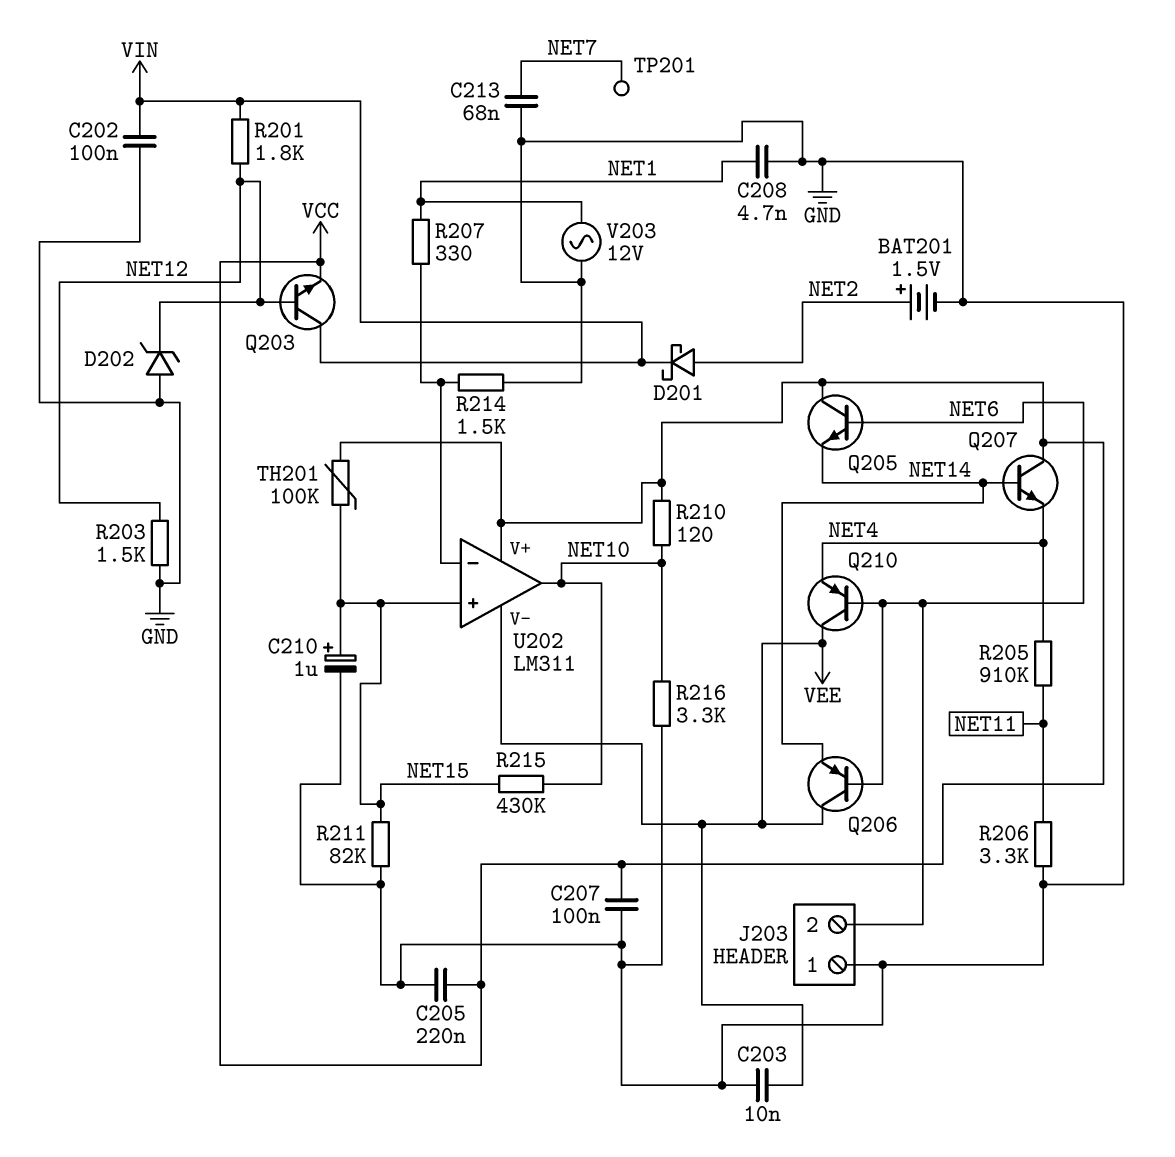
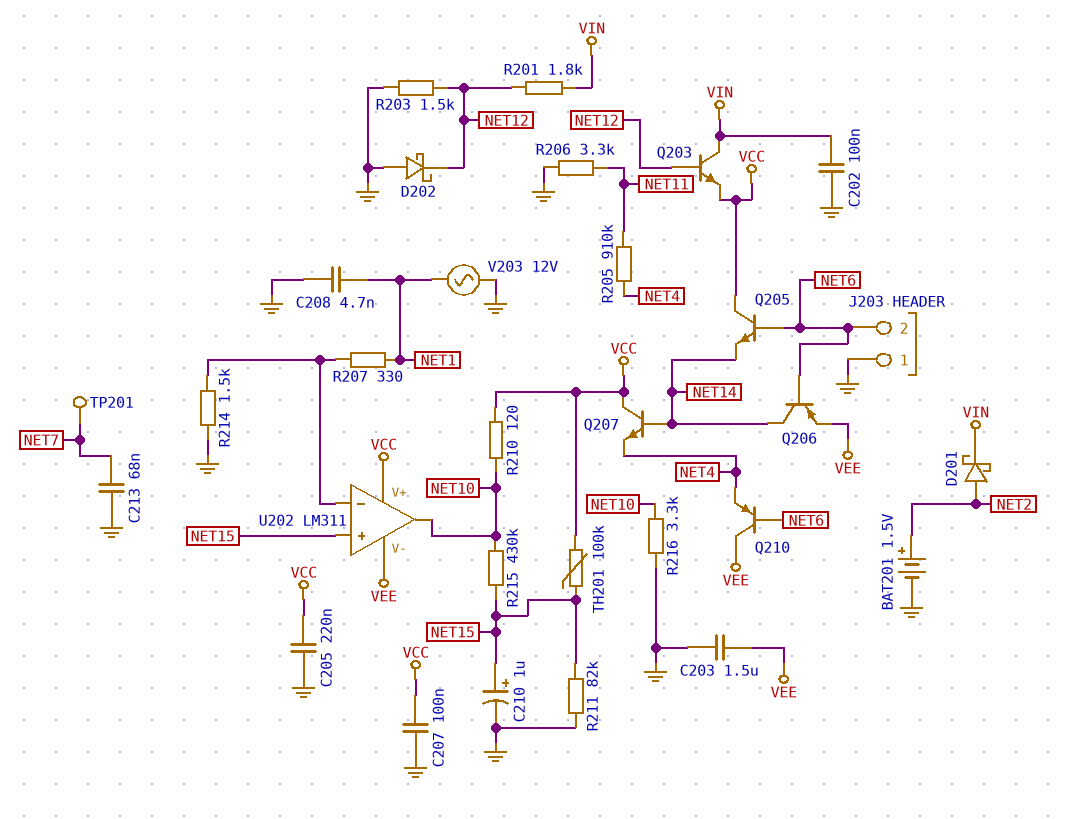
C203: 10nF (GND, VEE) -> 1.5uF (GND, VEE)
D202: zener (A GND, K NET12) -> schottky (A GND, K NET12)
Q206: PNP (B NET6, C VEE, E NET14) -> PNP (B NET6, C NET14, E VEE)

